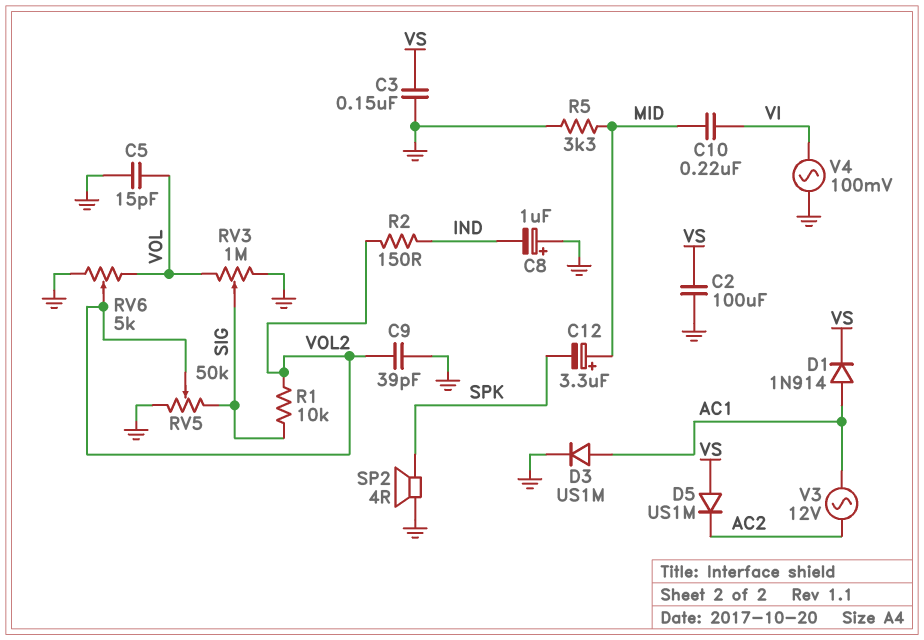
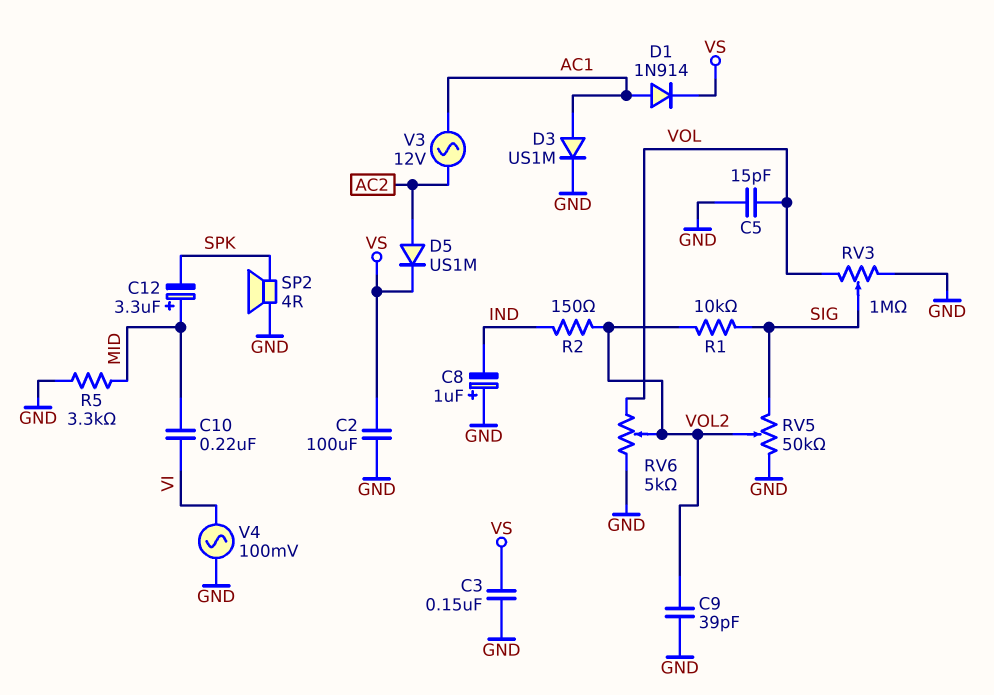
D5: diode US1M (A VS, K AC2) -> diode US1M (A AC2, K VS)

